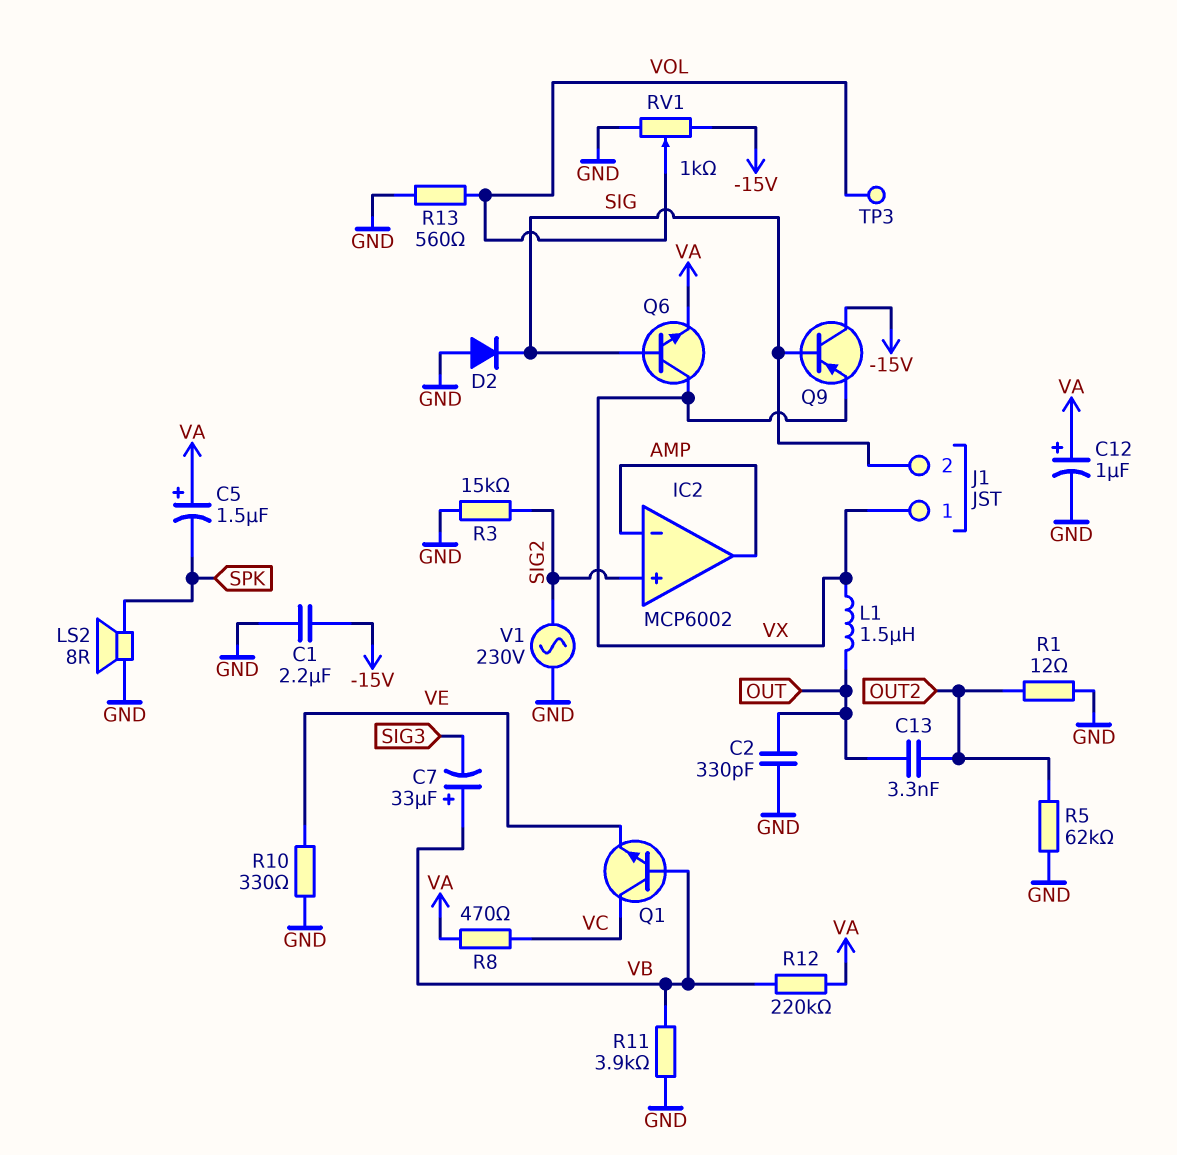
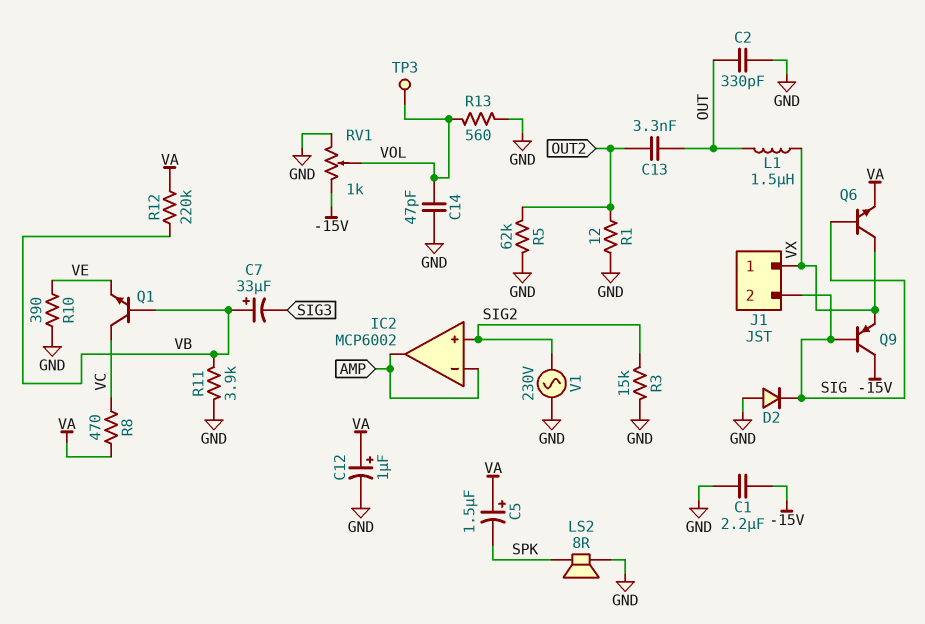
C14: none -> 47pF (GND, VOL)
R10: 330 (GND, VE) -> 390 (GND, VE)

